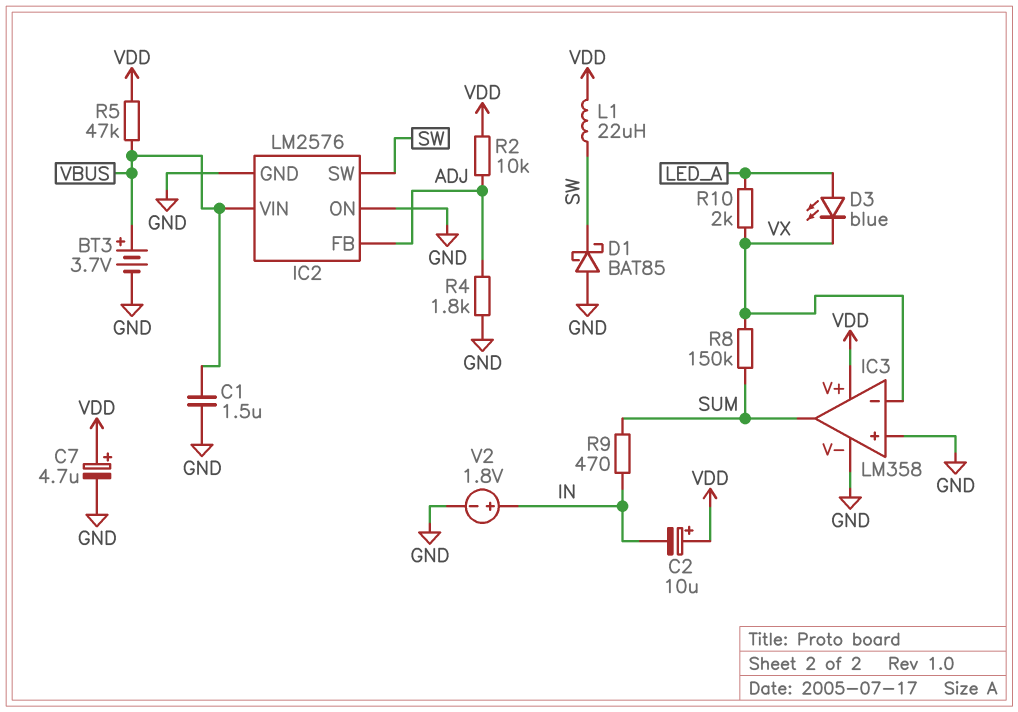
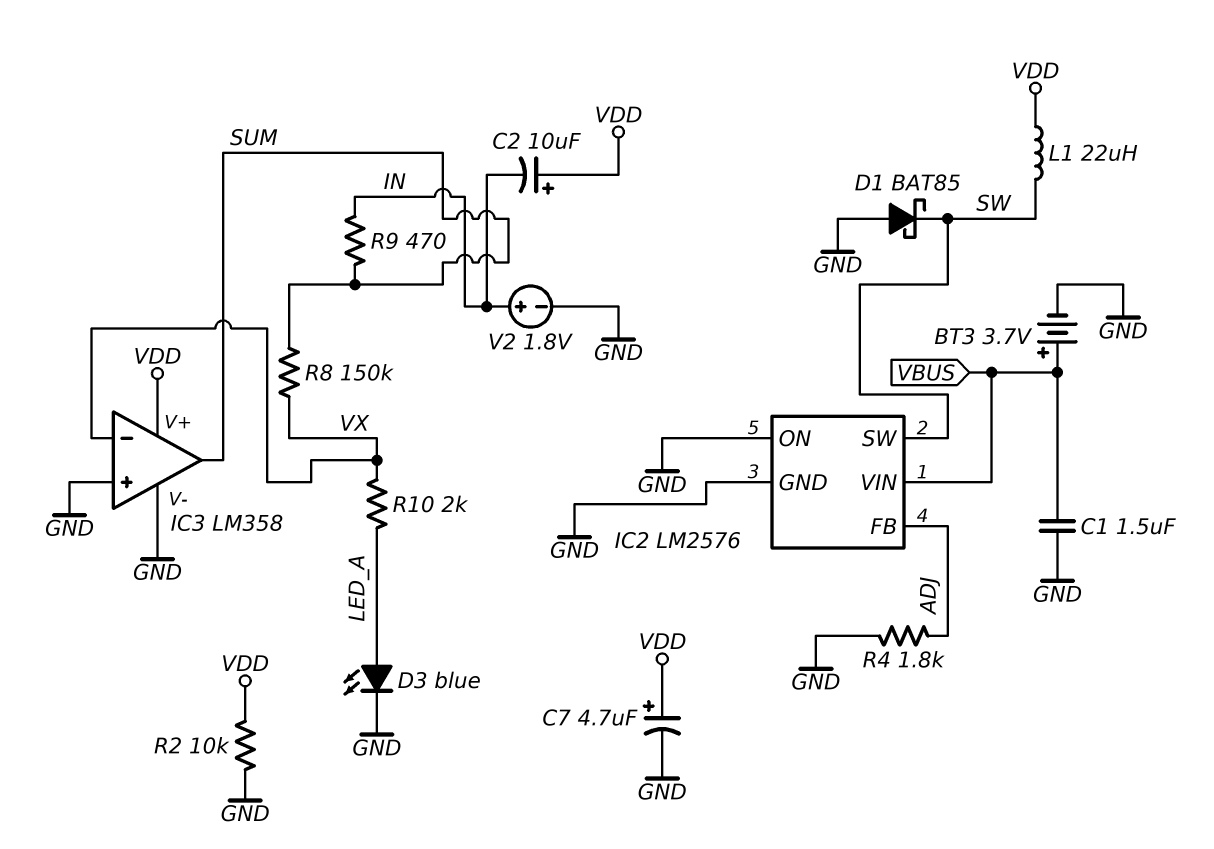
D3: LED blue (A LED_A, K VX) -> LED blue (A LED_A, K GND)
R2: 10k (ADJ, VDD) -> 10k (GND, VDD)
R5: 47k (VBUS, VDD) -> none

